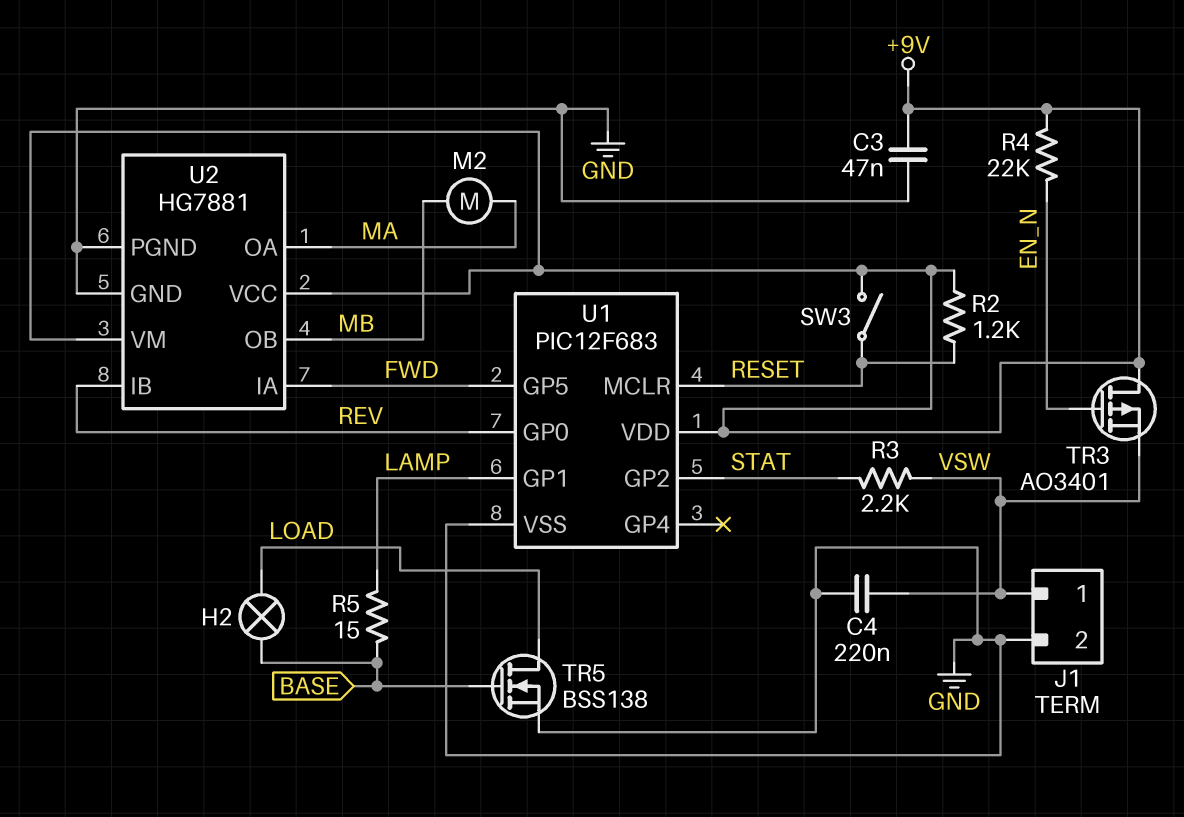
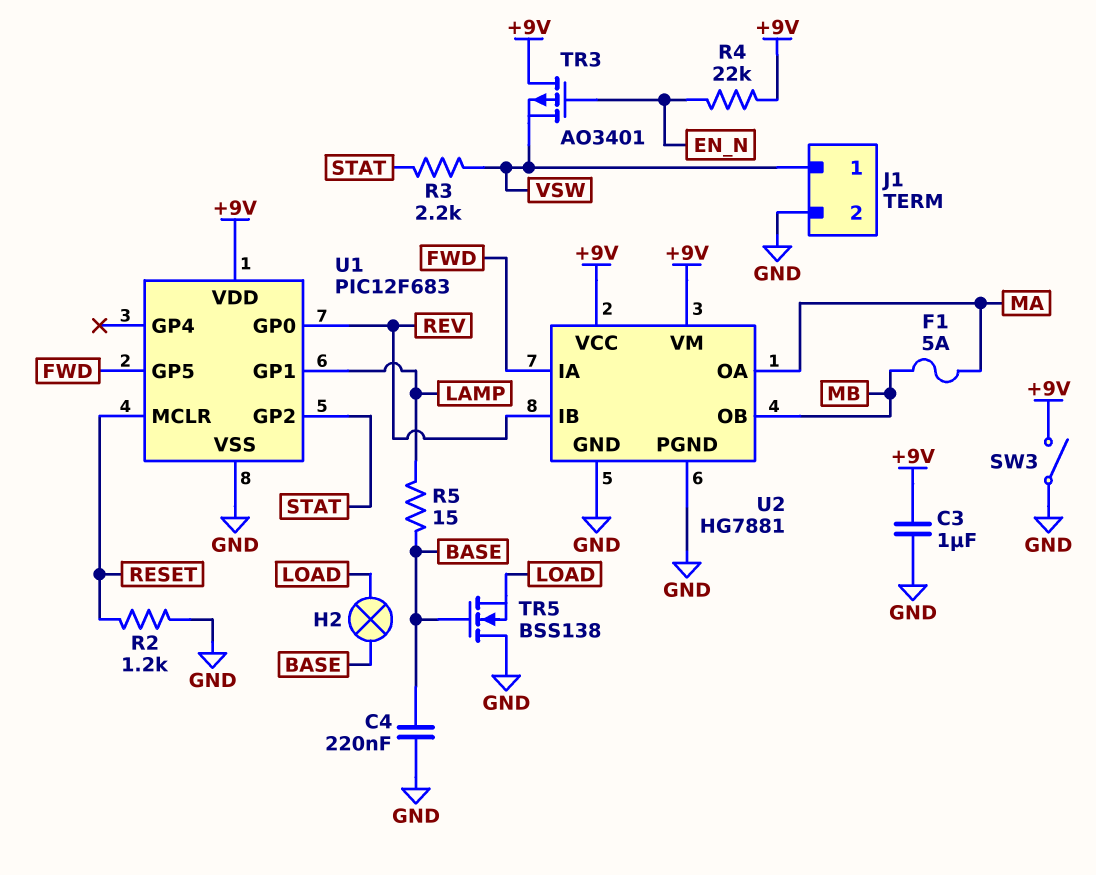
C3: 47nF (+9V, GND) -> 1uF (+9V, GND)
C4: 220nF (GND, VSW) -> 220nF (BASE, GND)
F1: none -> 5A (MA, MB)
M2: motor (MA, MB) -> none
R2: 1.2k (+9V, RESET) -> 1.2k (GND, RESET)
SW3: switch (+9V, RESET) -> switch (+9V, GND)
TR5: NMOS BSS138 (G BASE, D LOAD, S GND) -> NMOS BSS138 (G BASE, D GND, S LOAD)

